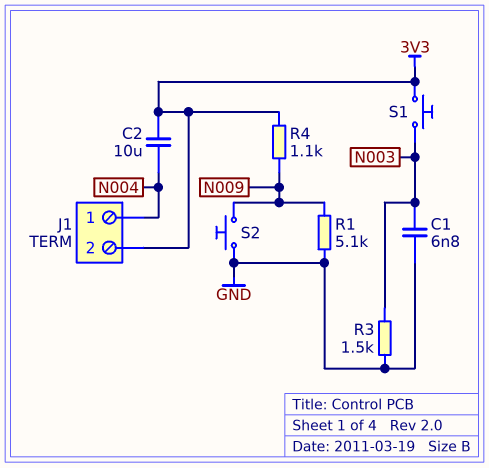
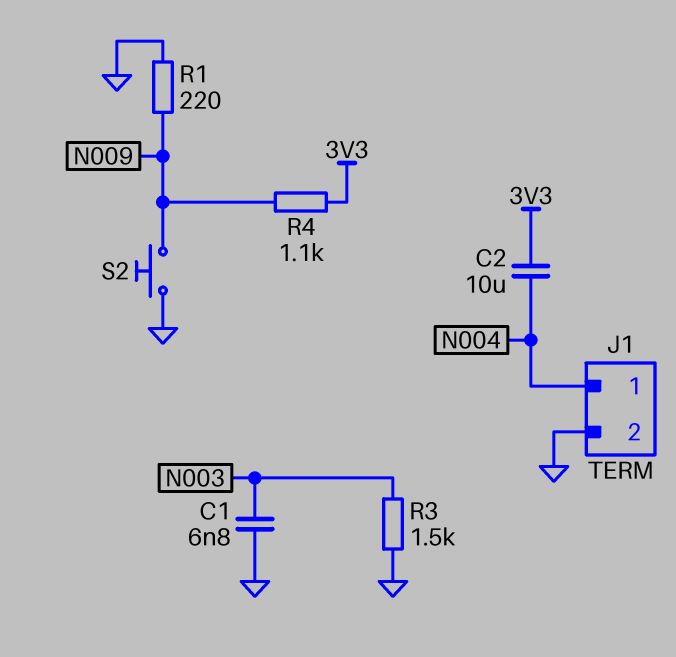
J1 pin 2: 3V3 -> GND
R1: 5.1k (GND, N009) -> 220 (GND, N009)
S1: button (3V3, N003) -> none

